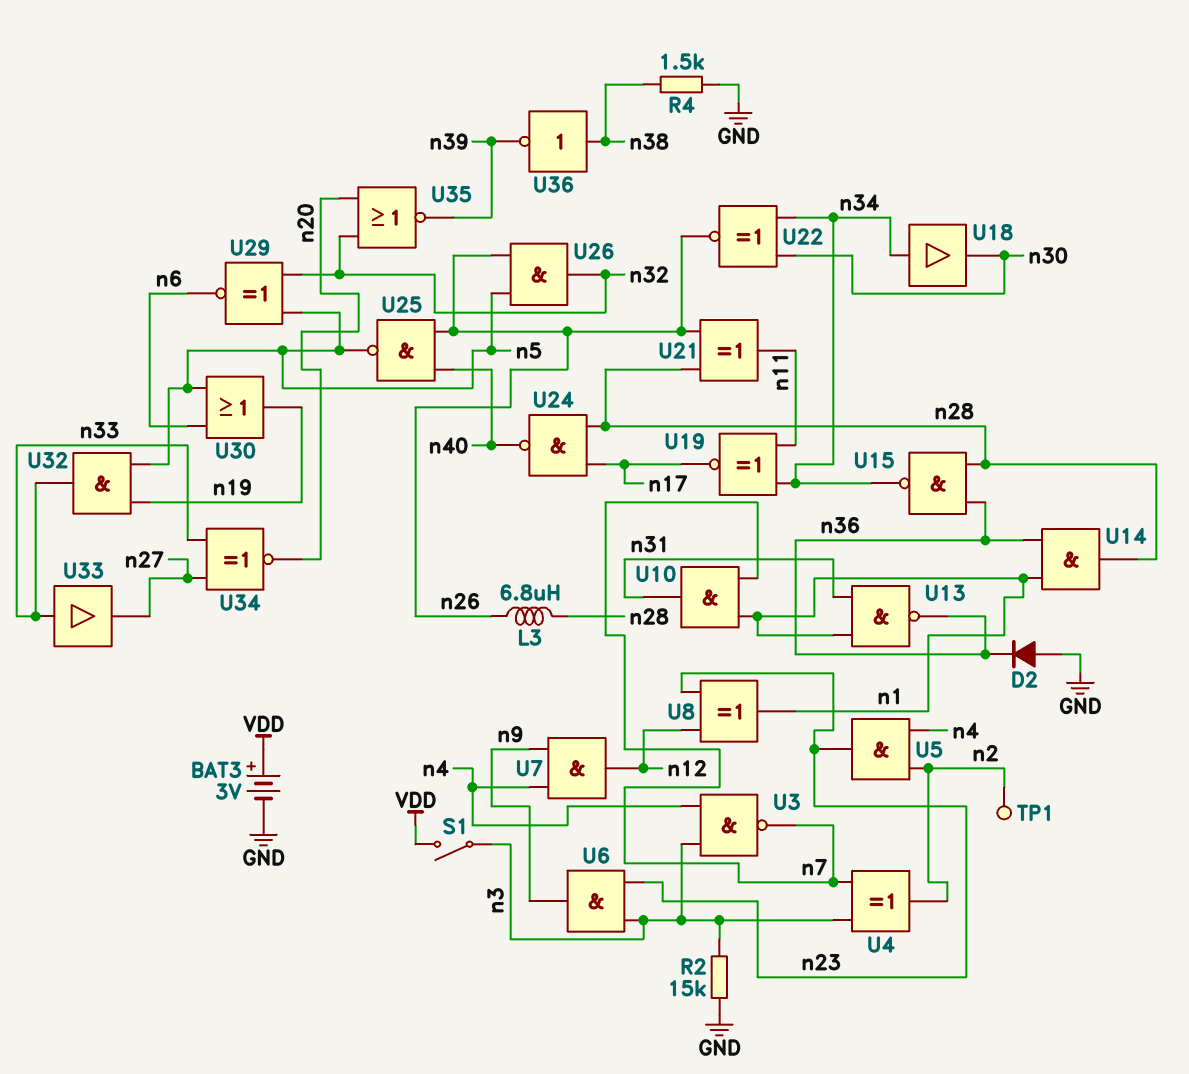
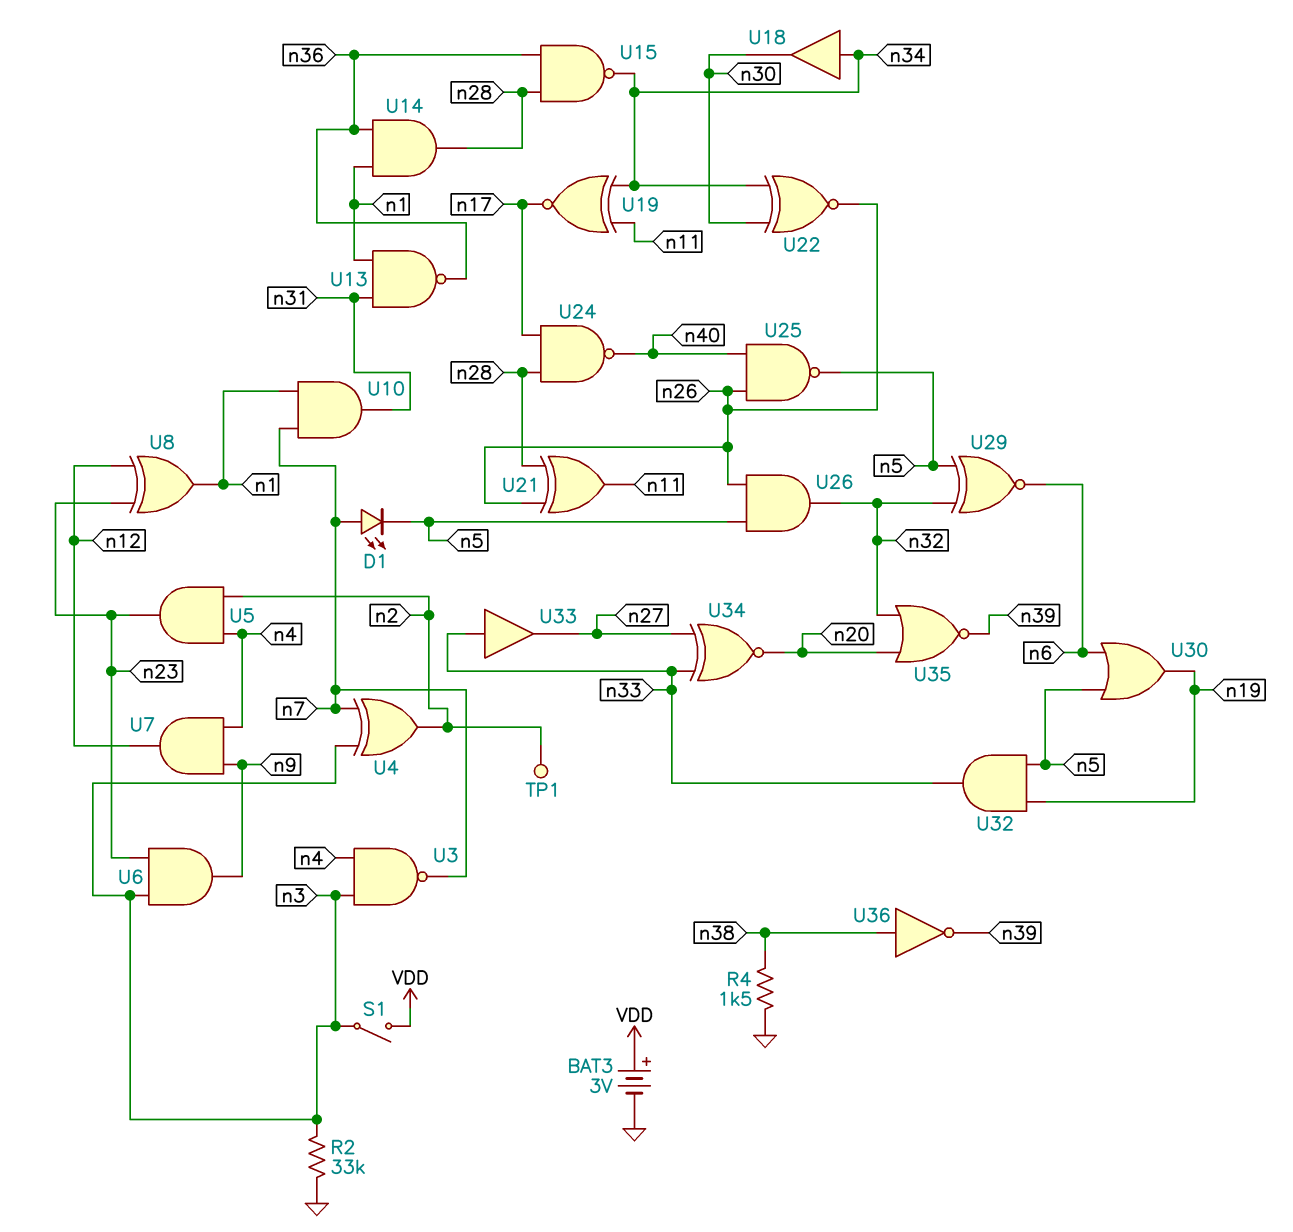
D1: none -> LED (A n7, K n5)
D2: diode (A GND, K n36) -> none
L3: 6.8uH (n26, n28) -> none
R2: 15k (GND, n3) -> 33k (GND, n3)

